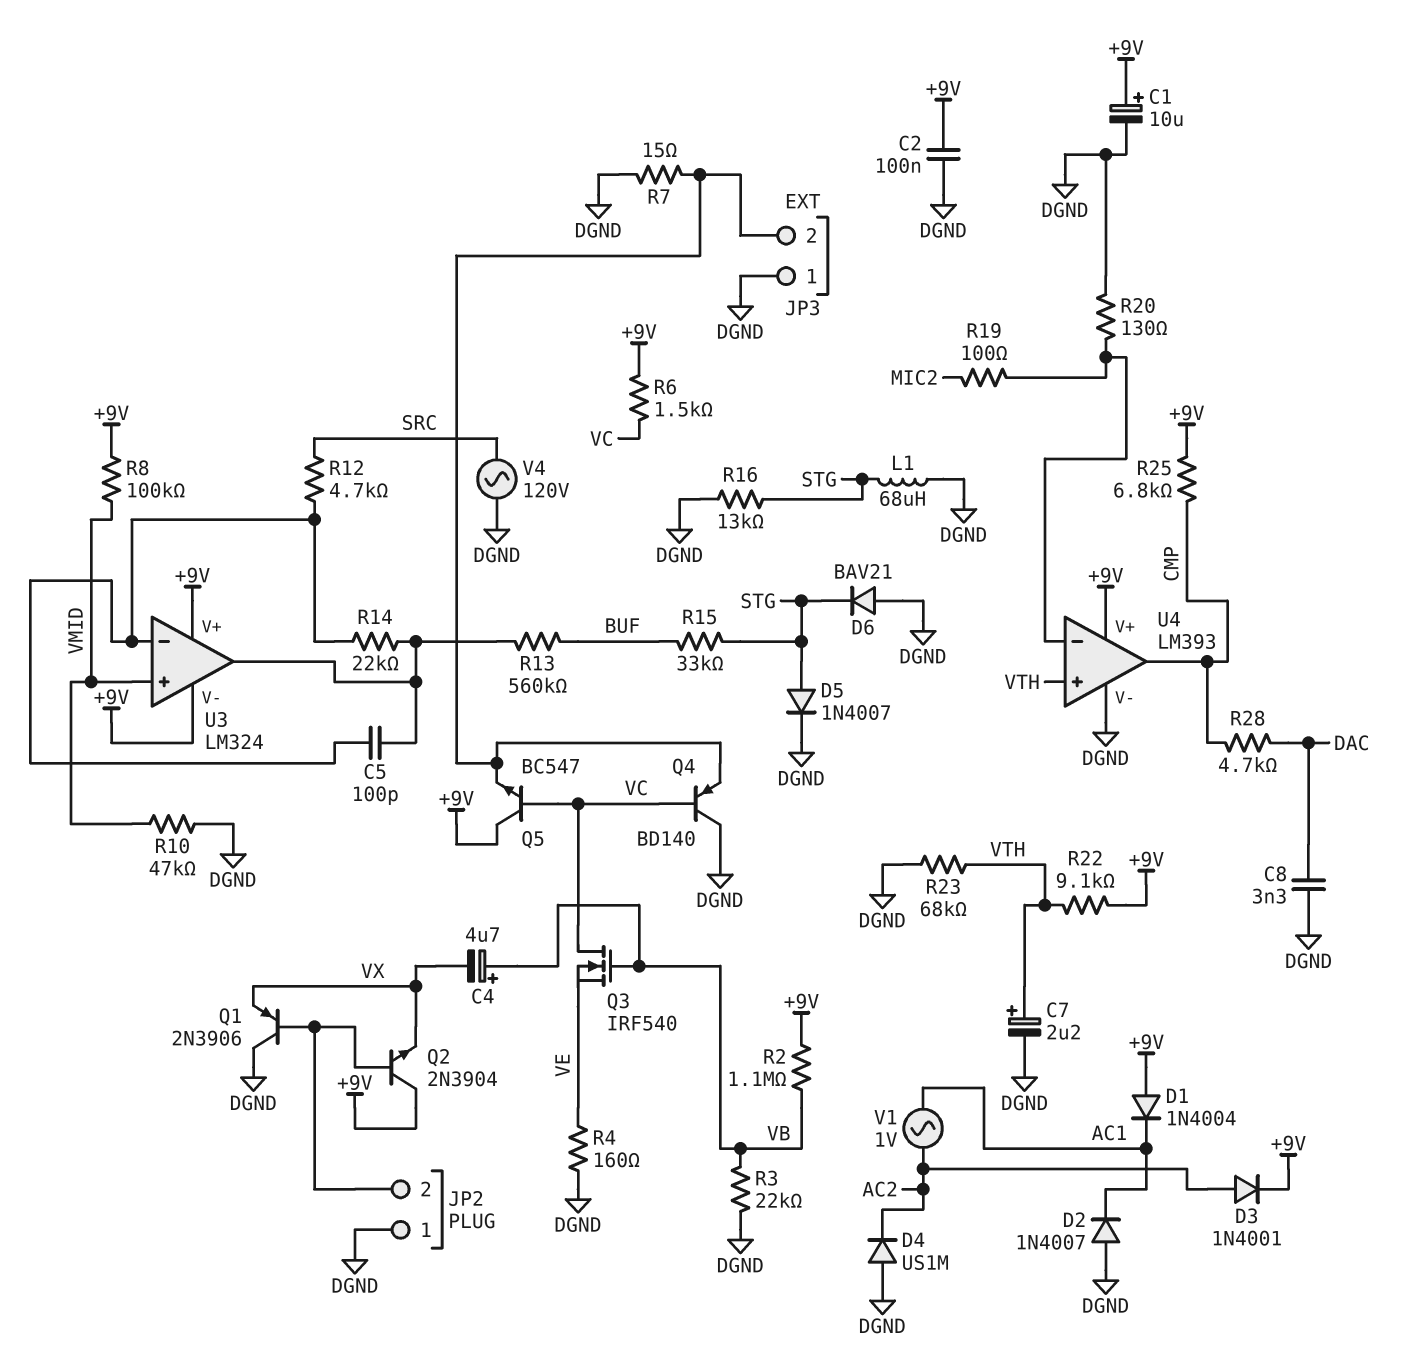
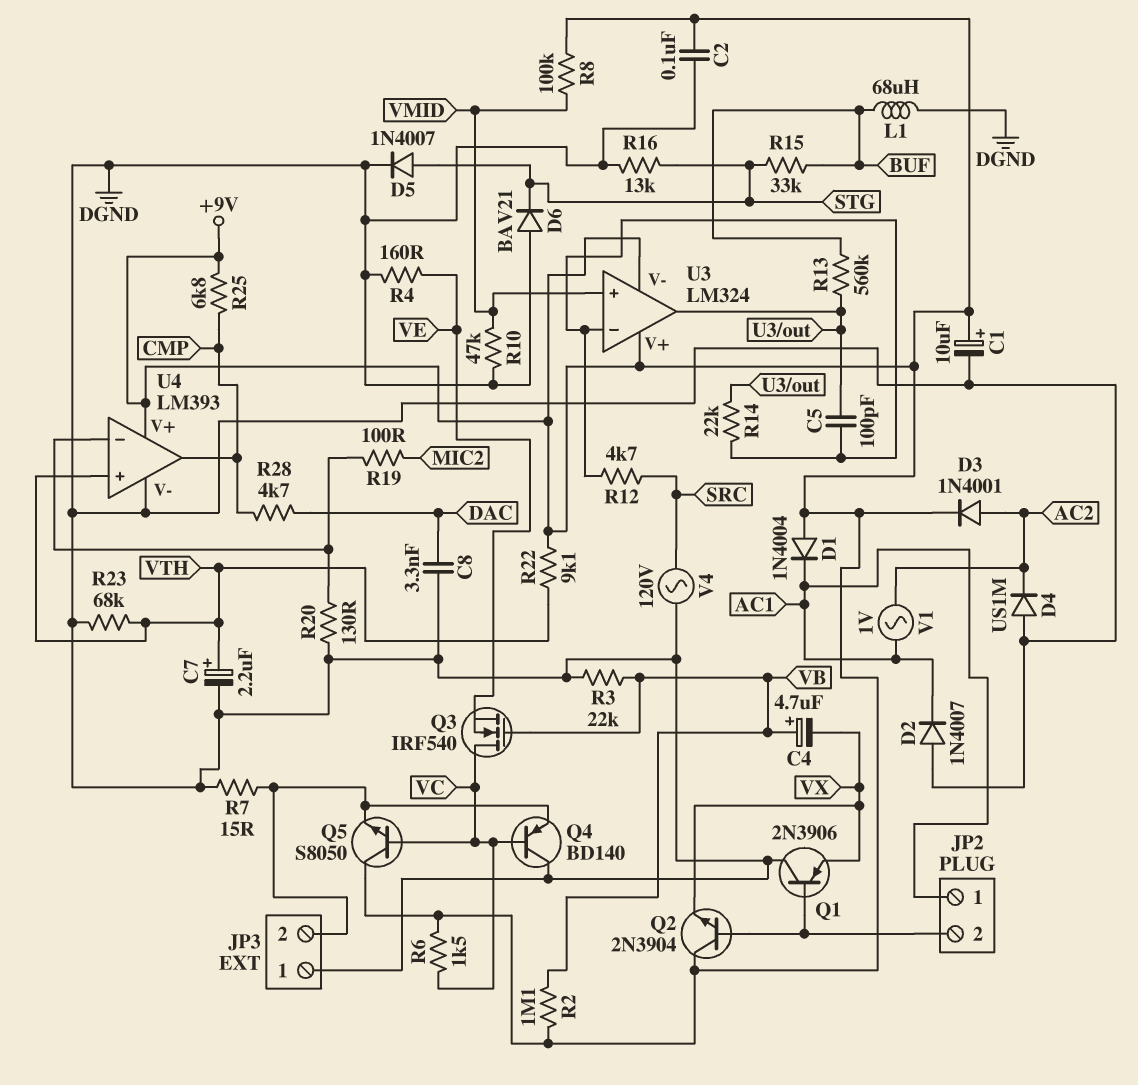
JP2 pin 1: DGND -> AC1
L1: 68uH (DGND, STG) -> 68uH (BUF, DGND)
Q5: NPN BC547 (B VC, C +9V, E JP3/2) -> NPN S8050 (B VC, C +9V, E JP3/2)

